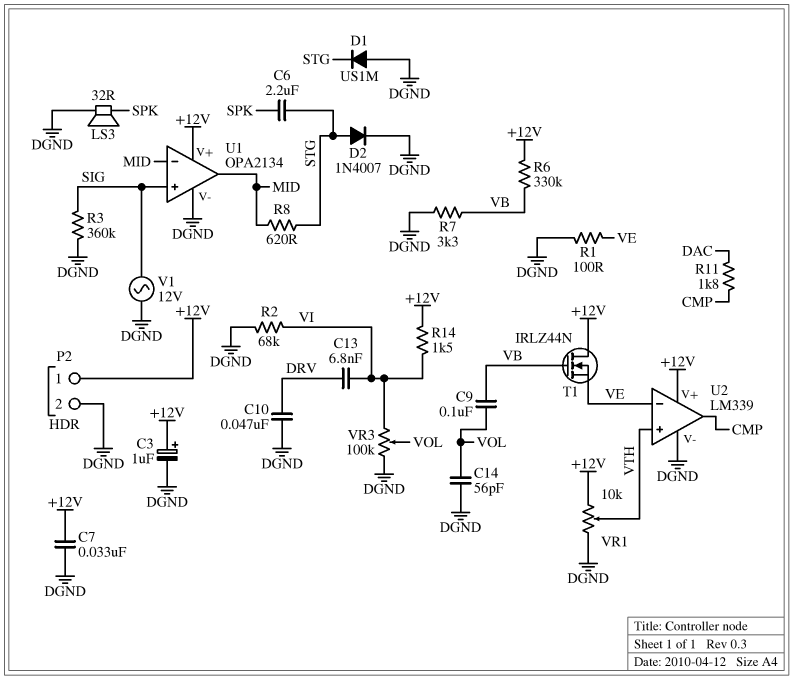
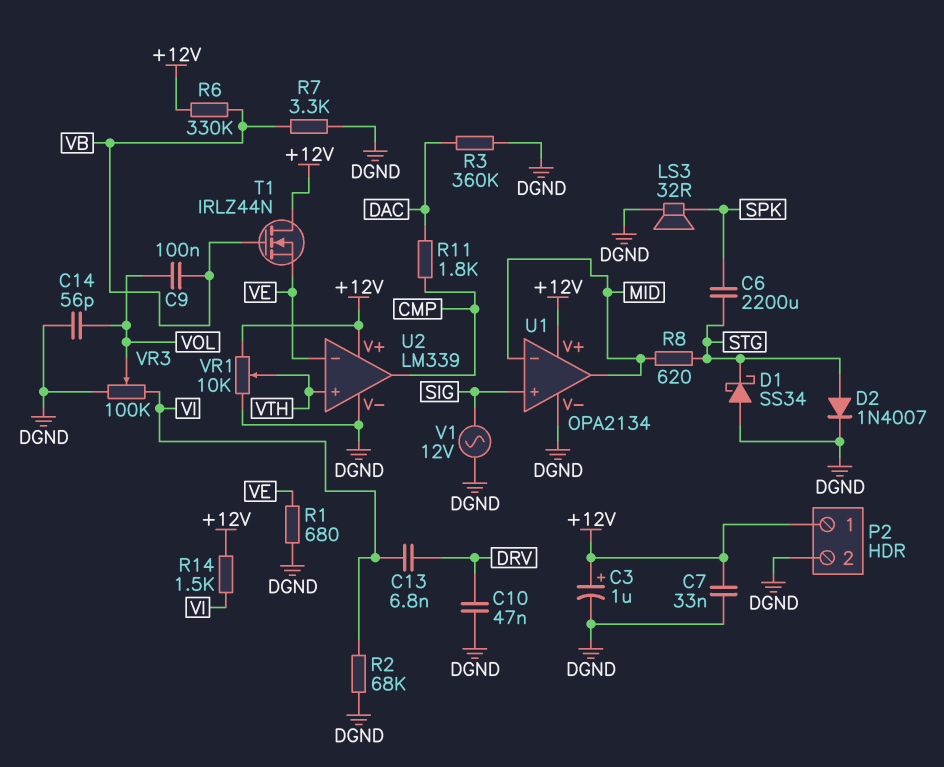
C6: 2.2uF (SPK, STG) -> 2200uF (SPK, STG)
D1: diode US1M (A DGND, K STG) -> schottky SS34 (A DGND, K STG)
R1: 100 (DGND, VE) -> 680 (DGND, VE)
R3: 360k (DGND, SIG) -> 360k (DAC, DGND)

